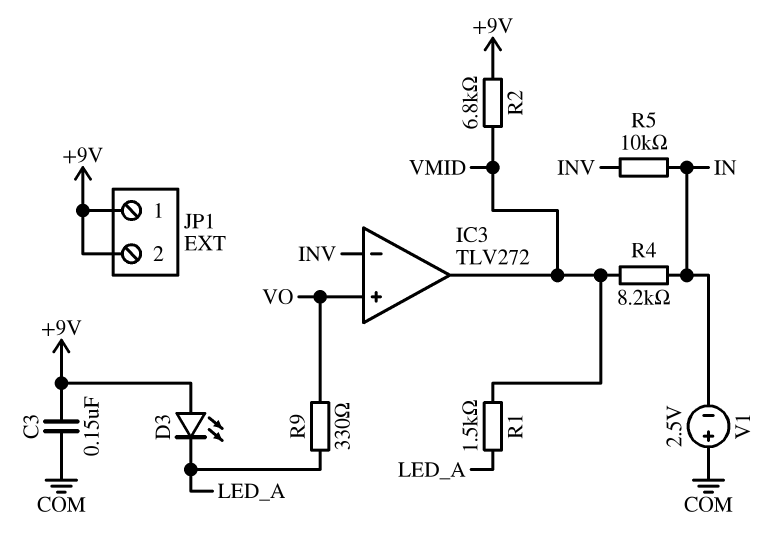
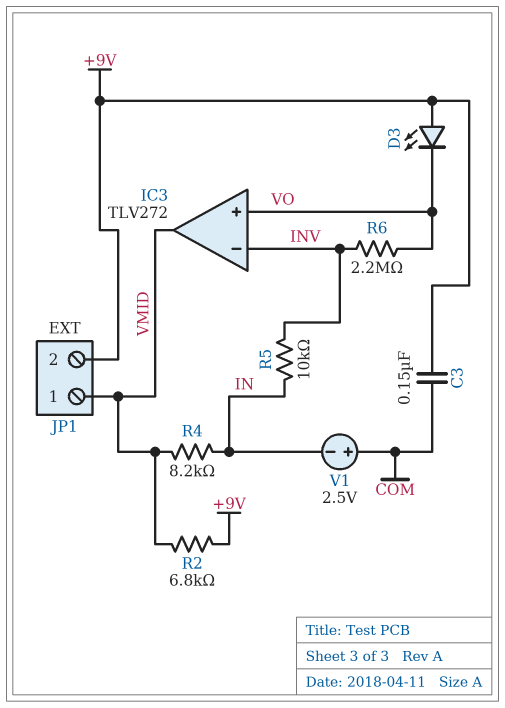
D3: LED (A +9V, K LED_A) -> LED (A +9V, K VO)
JP1 pin 1: +9V -> VMID
R1: 1.5k (LED_A, VMID) -> none
R6: none -> 2.2M (INV, VO)
R9: 330 (LED_A, VO) -> none

